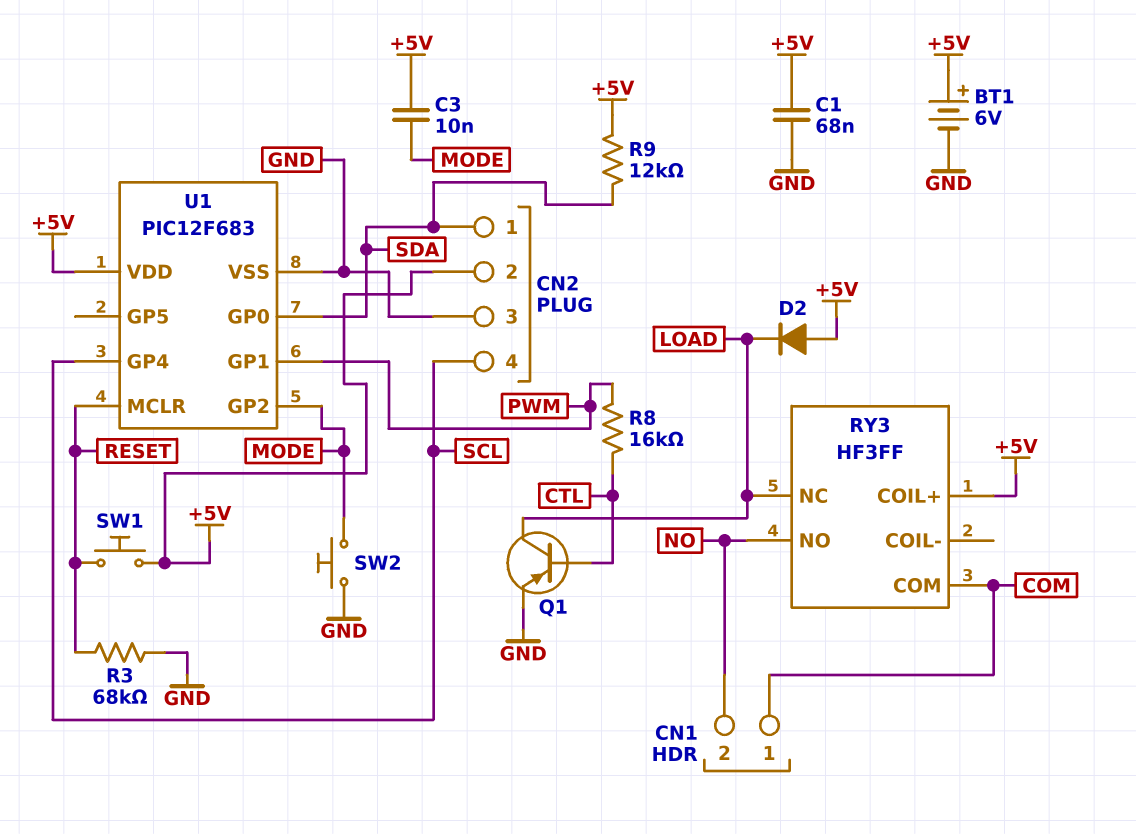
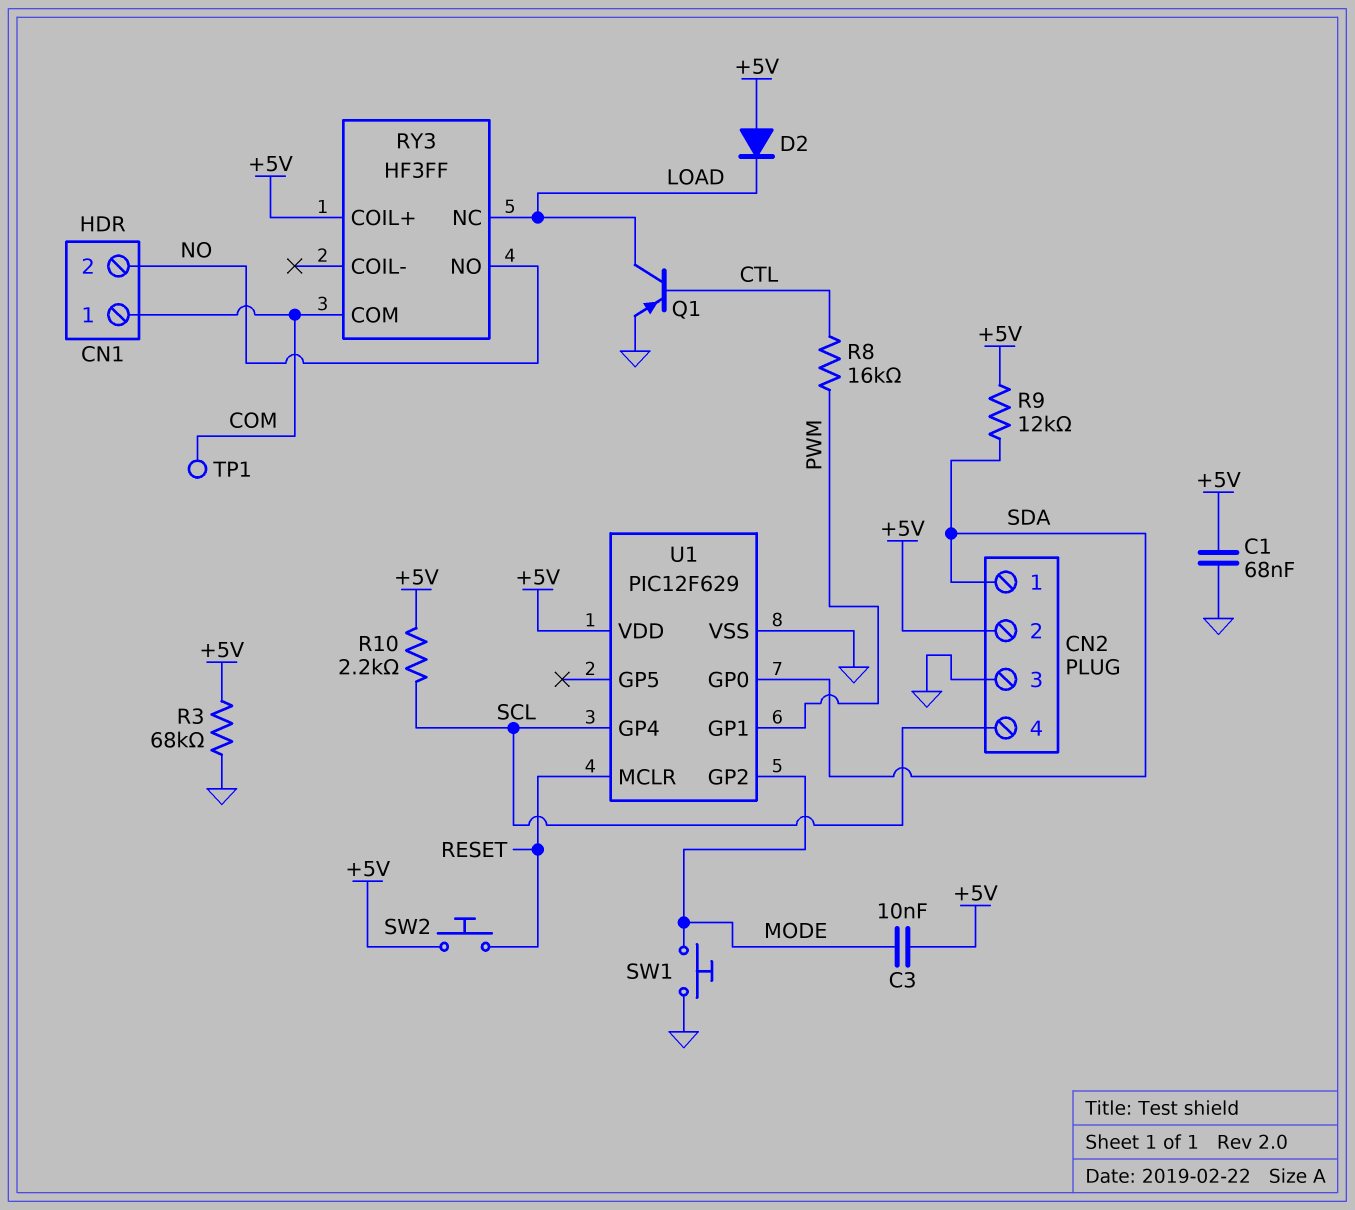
BT1: 6V (plus +5V, minus GND) -> none
R3: 68k (GND, RESET) -> 68k (+5V, GND)
R10: none -> 2.2k (+5V, SCL)
SW1: button (+5V, RESET) -> button (GND, MODE)
SW2: button (GND, MODE) -> button (+5V, RESET)
TP1: none -> test point (COM)
U1: PIC12F683 -> PIC12F629

